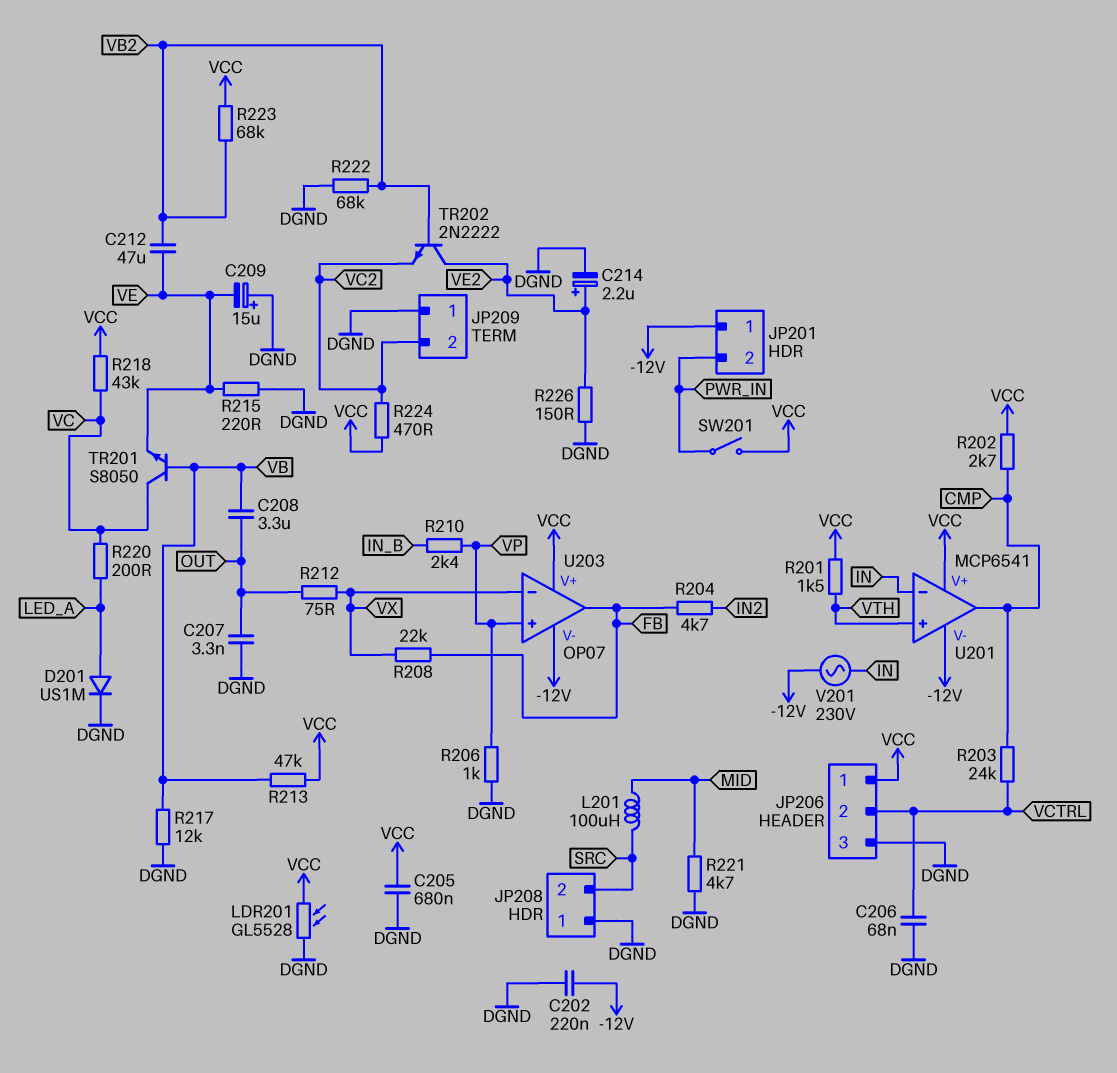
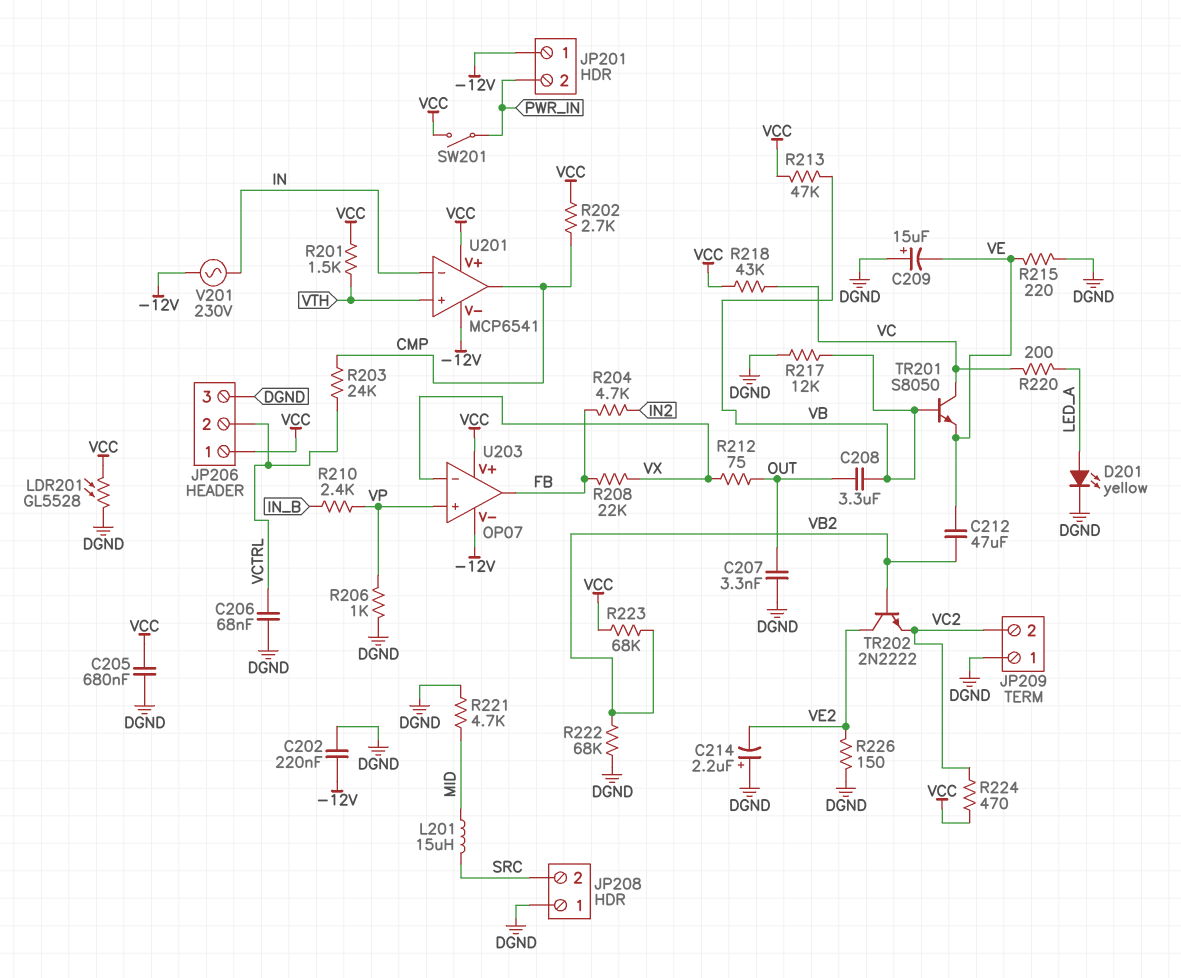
C214: 2.2uF (plus VE2, minus DGND) -> 2.2uF (plus DGND, minus VE2)
D201: diode US1M (A LED_A, K DGND) -> LED yellow (A LED_A, K DGND)
L201: 100uH (MID, SRC) -> 15uH (MID, SRC)

